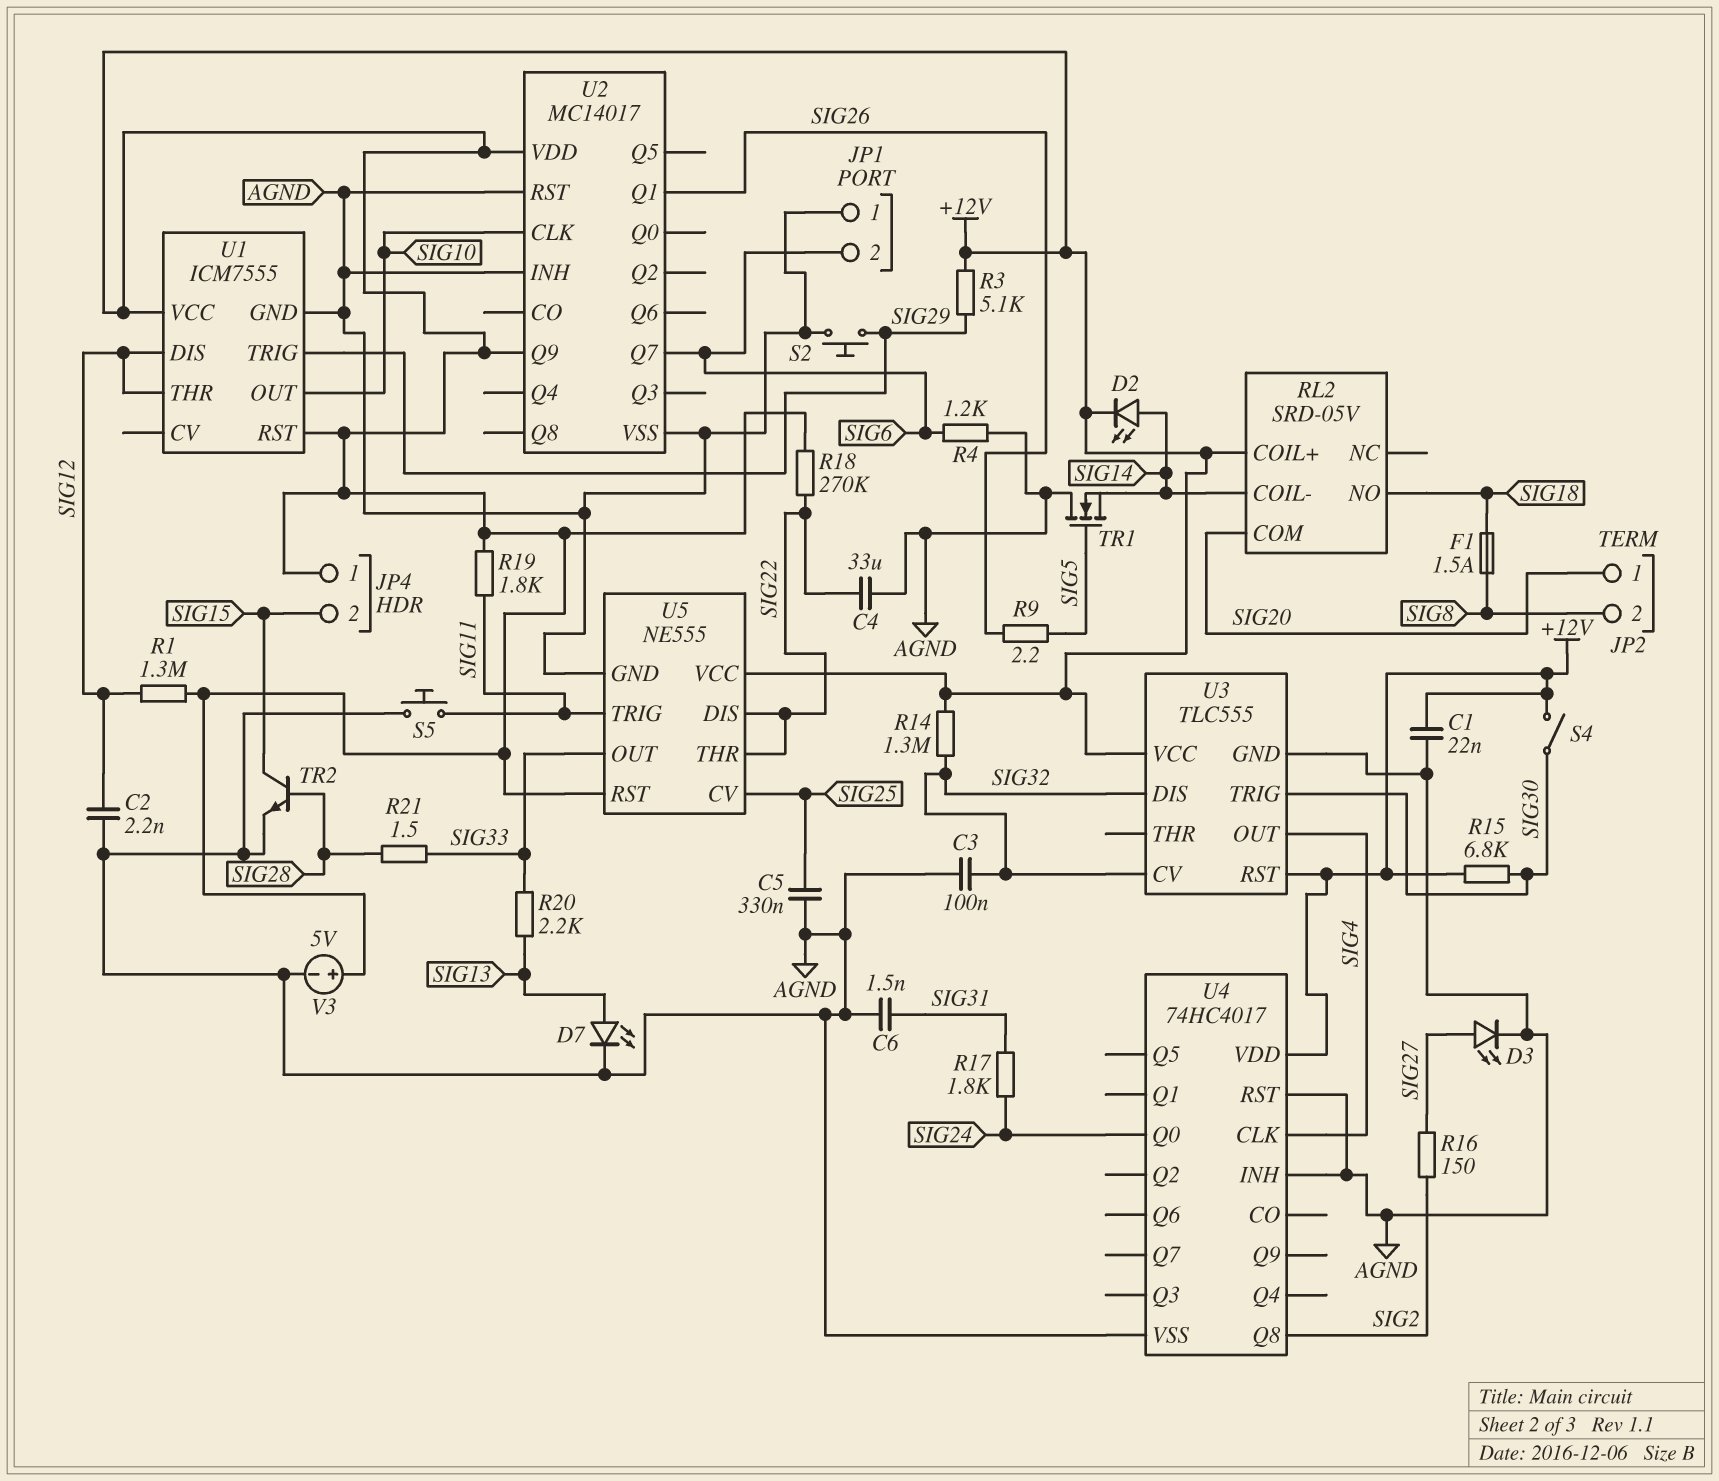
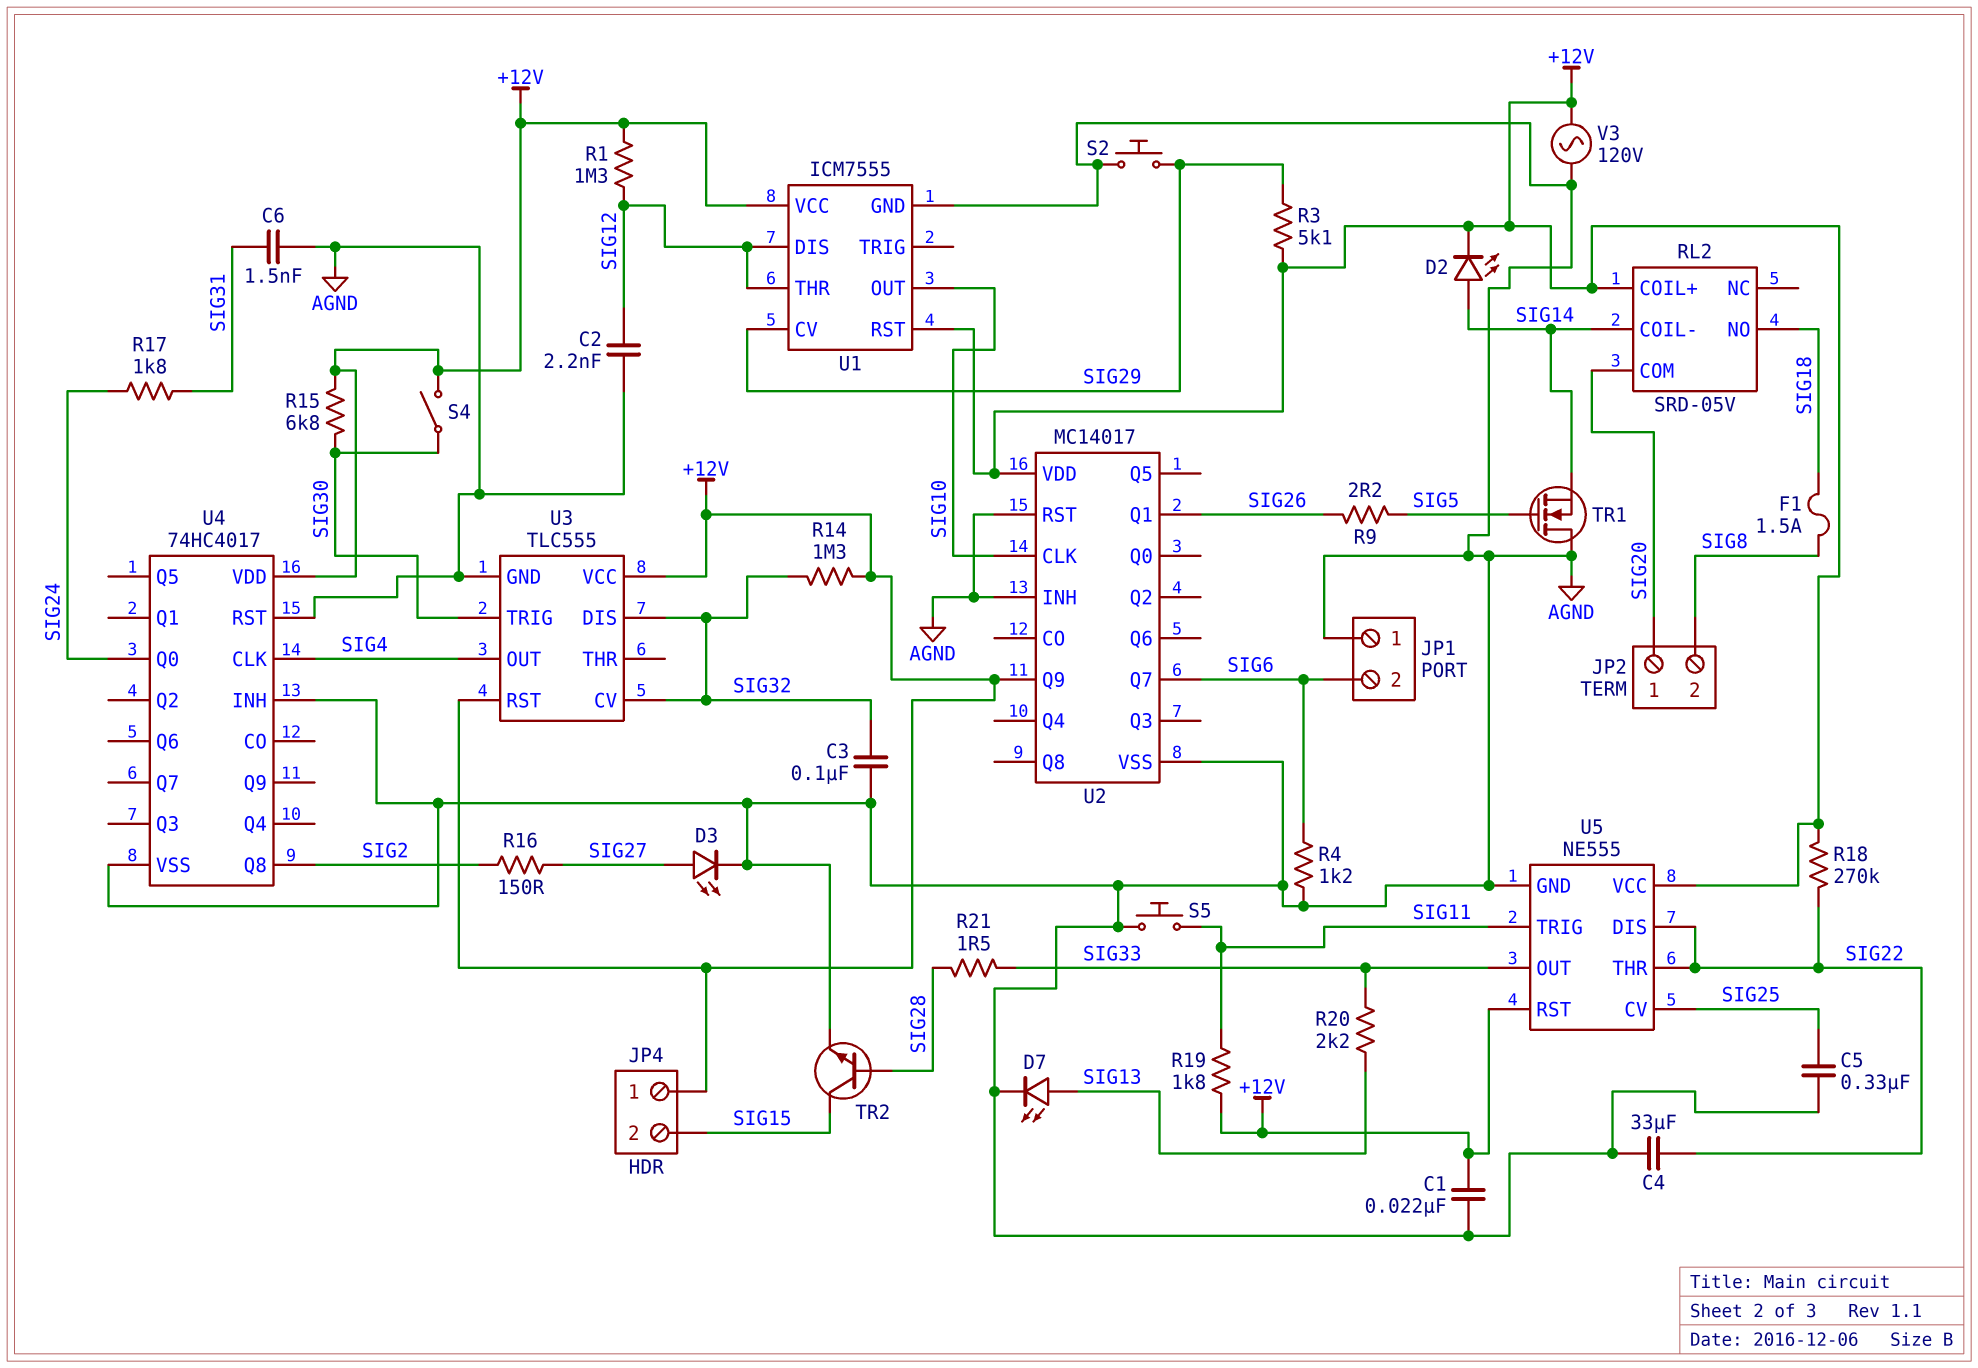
U1 pin CV: none -> SIG29
U1 pin TRIG: SIG29 -> none
V3: 5V (plus +12V, minus AGND) -> AC 120V (+12V, AGND)

